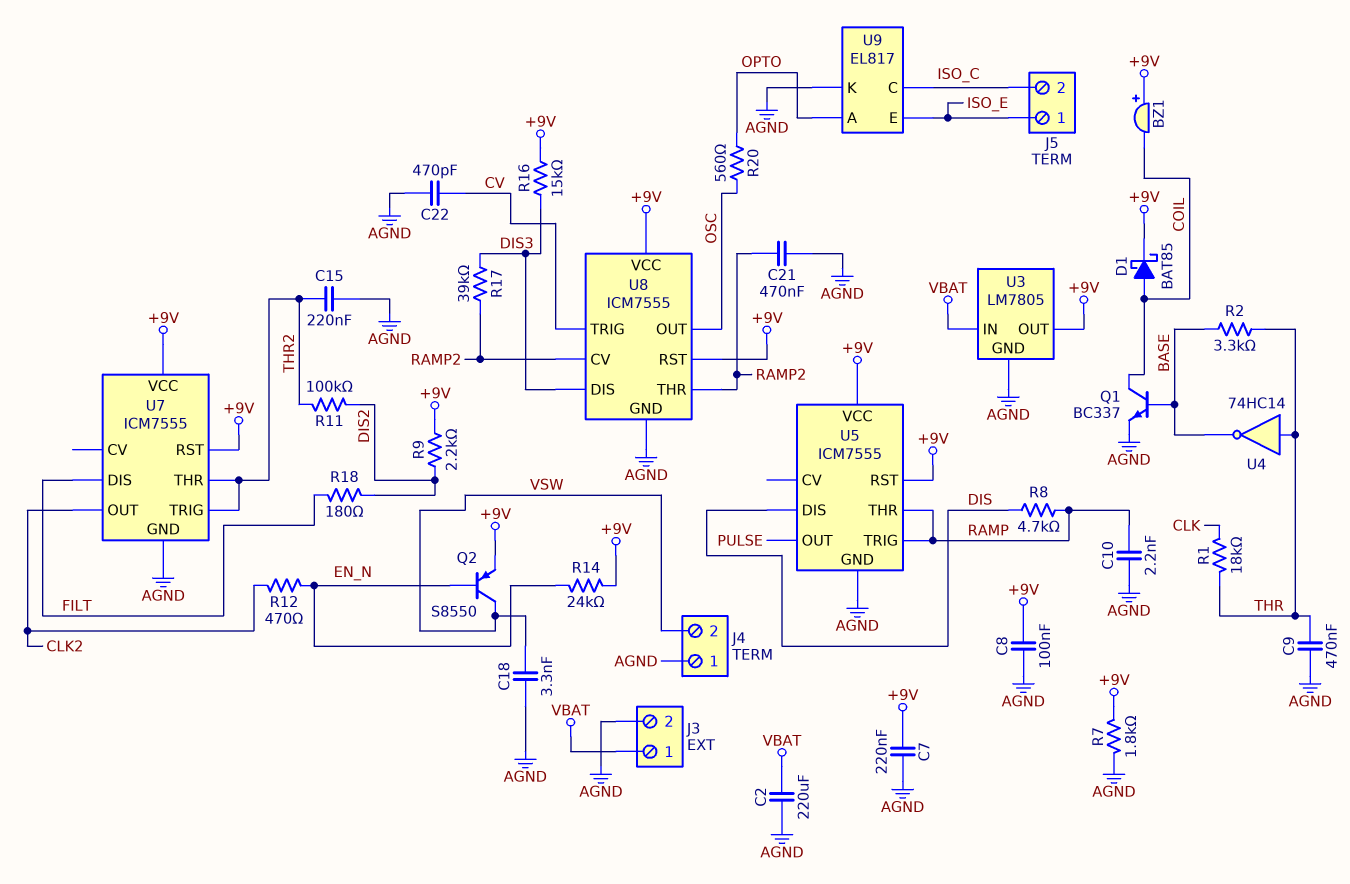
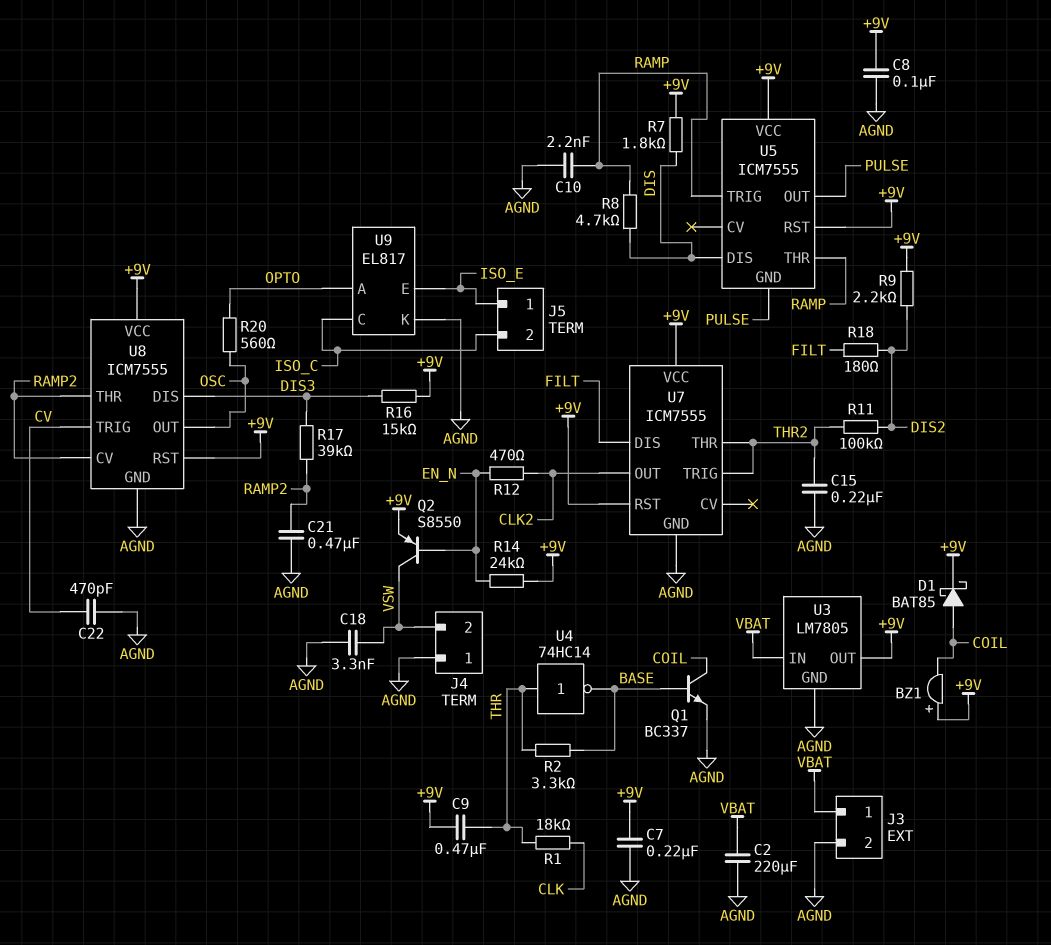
C9: 470nF (AGND, THR) -> 470nF (+9V, THR)
R7: 1.8k (+9V, AGND) -> 1.8k (+9V, DIS)
U5 pin GND: AGND -> PULSE

